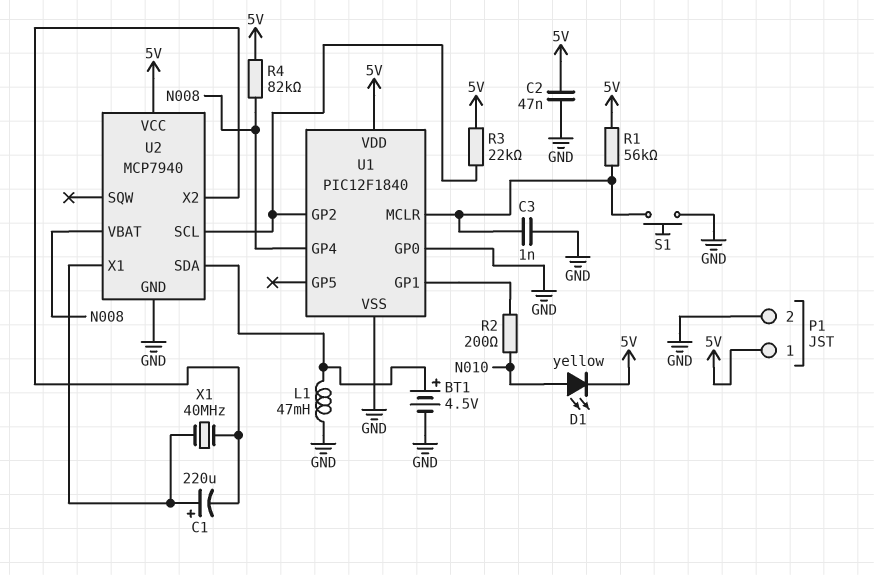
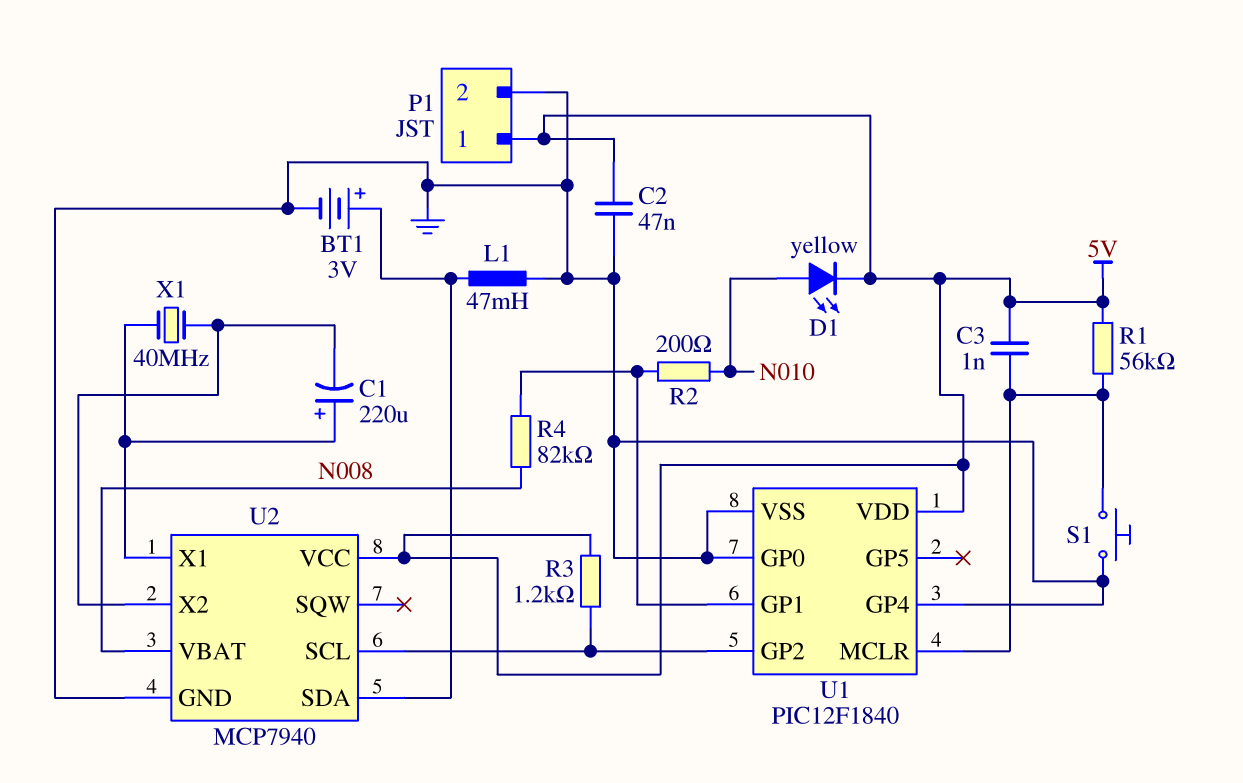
BT1: 4.5V (plus U2/SDA, minus GND) -> 3V (plus U2/SDA, minus GND)
C3: 1nF (GND, U1/MCLR) -> 1nF (5V, U1/MCLR)
R3: 22k (5V, U1/GP2) -> 1.2k (5V, U1/GP2)
R4: 82k (5V, N008) -> 82k (N008, U1/GP1)
U1 pin GP4: N008 -> GND

